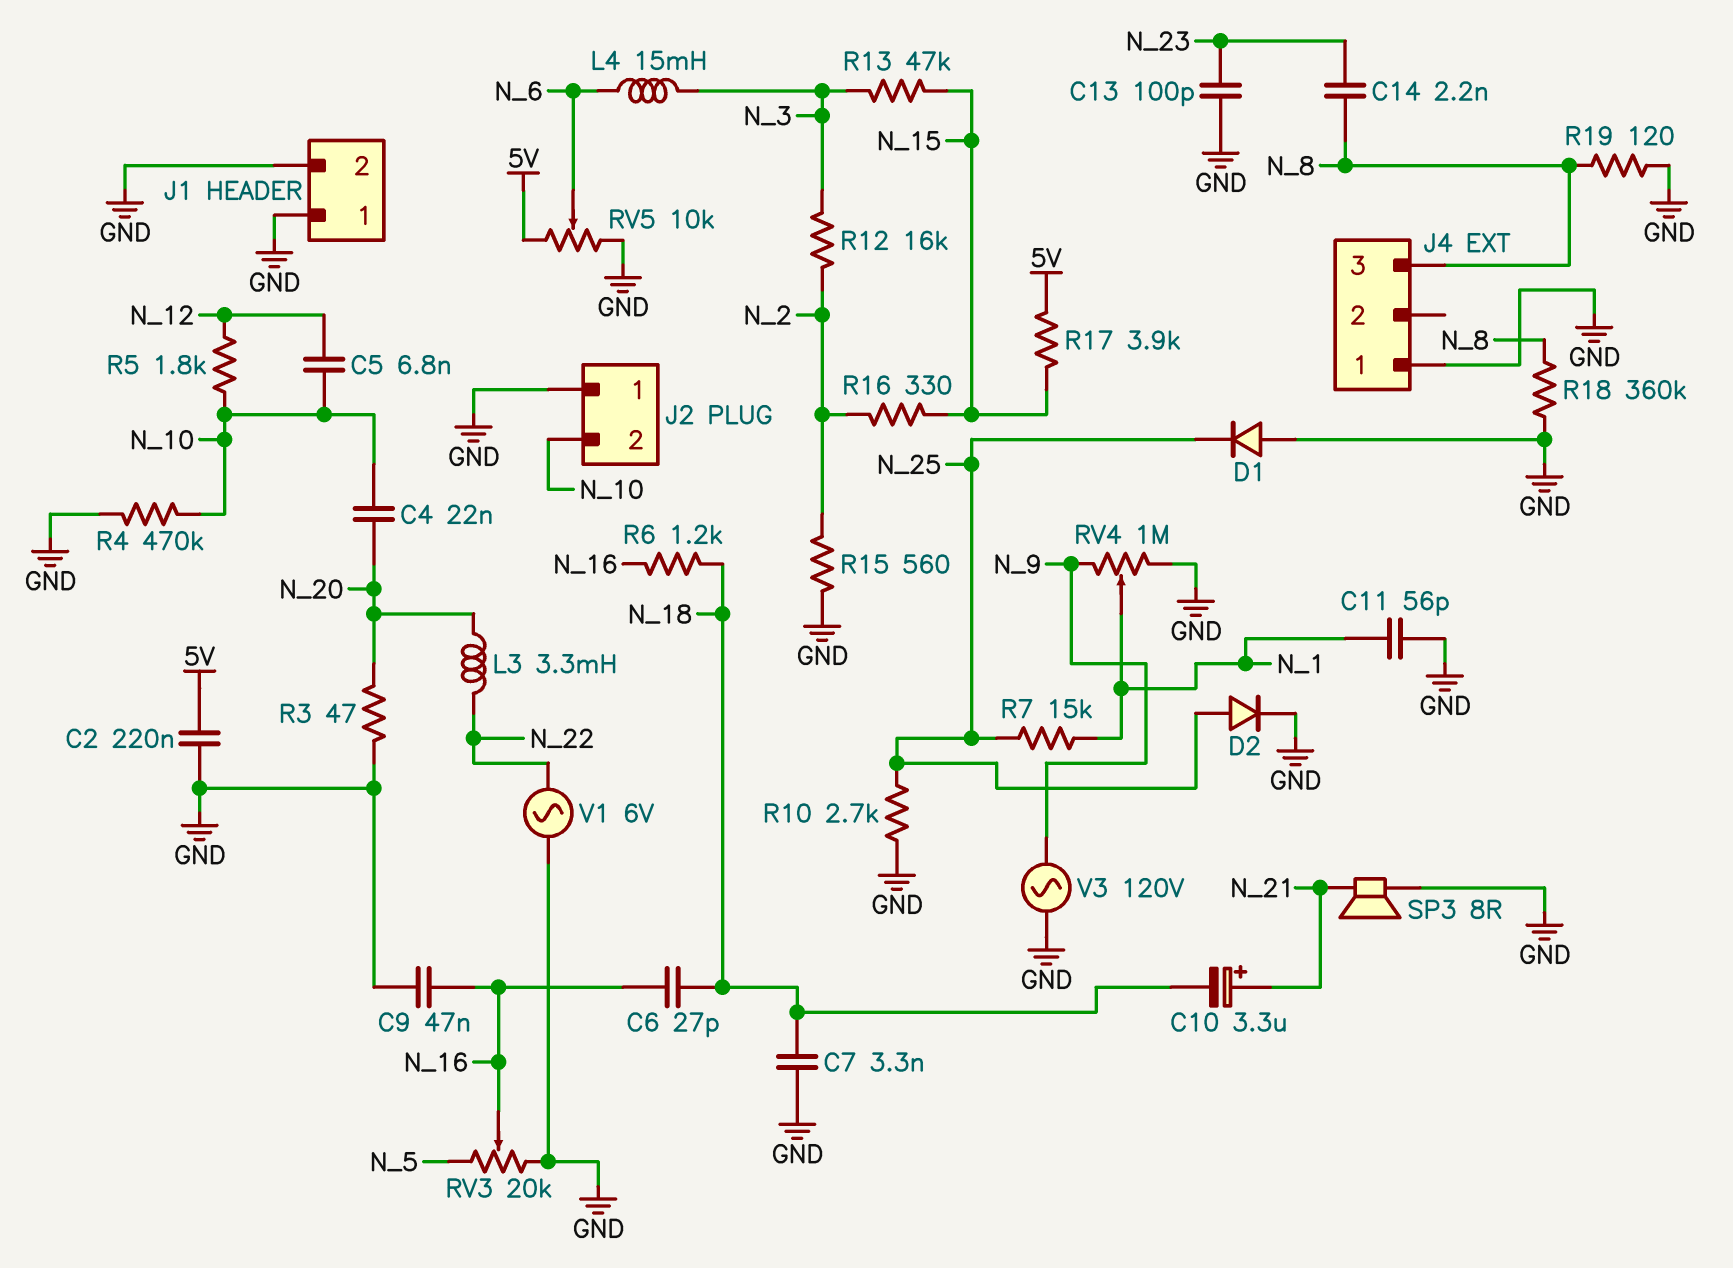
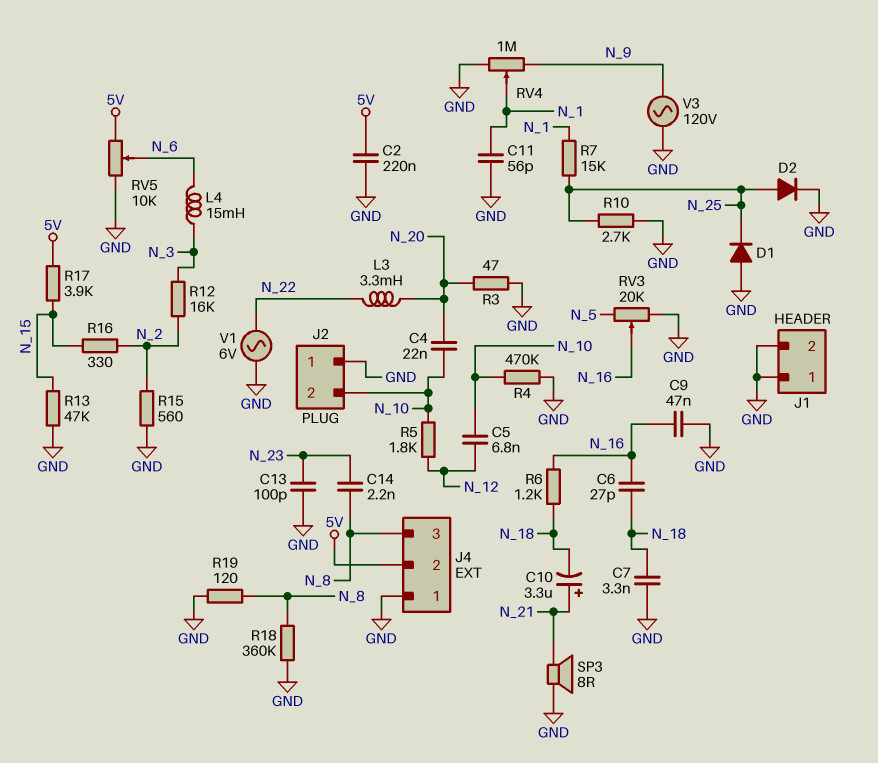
J4 pin 2: none -> 5V
R13: 47k (N_3, N_15) -> 47k (GND, N_15)

